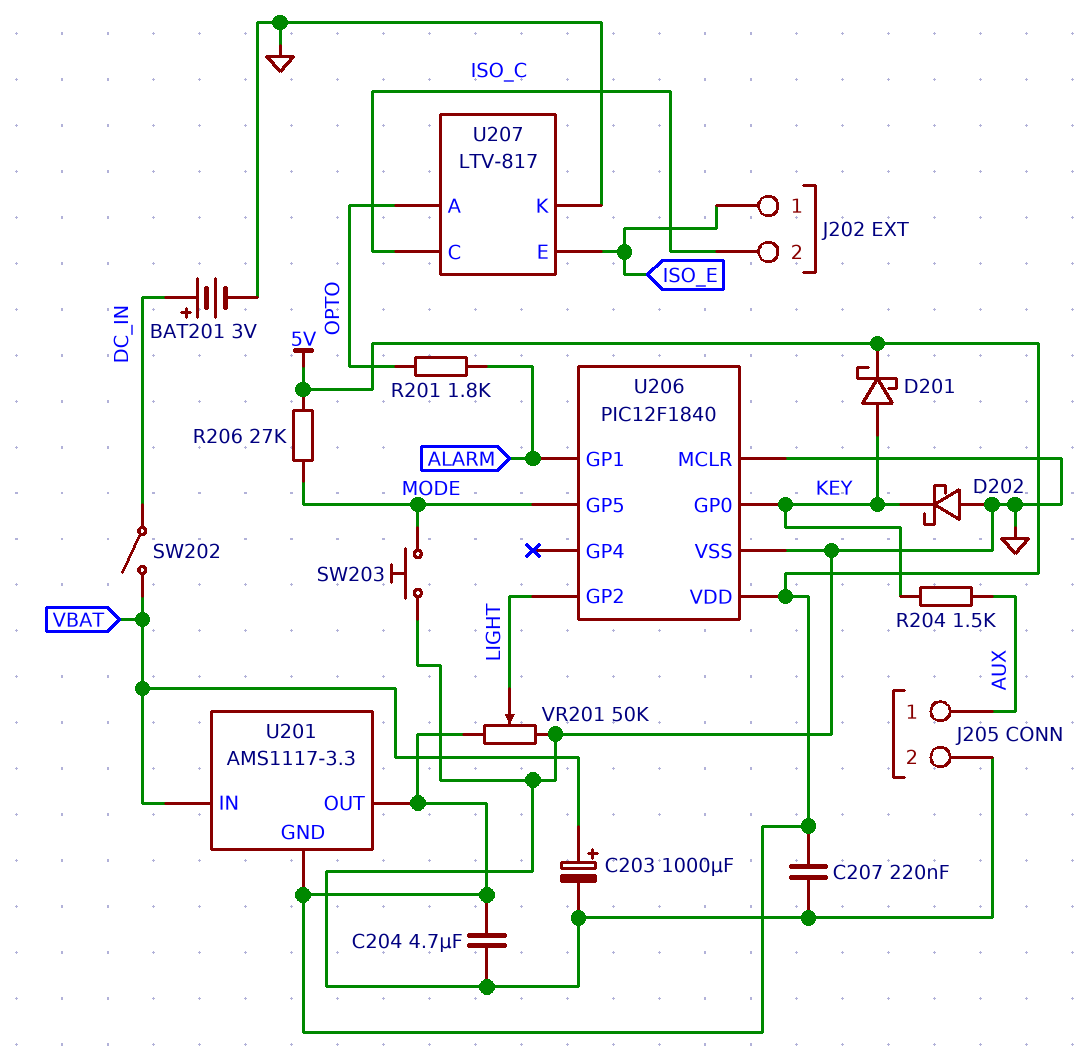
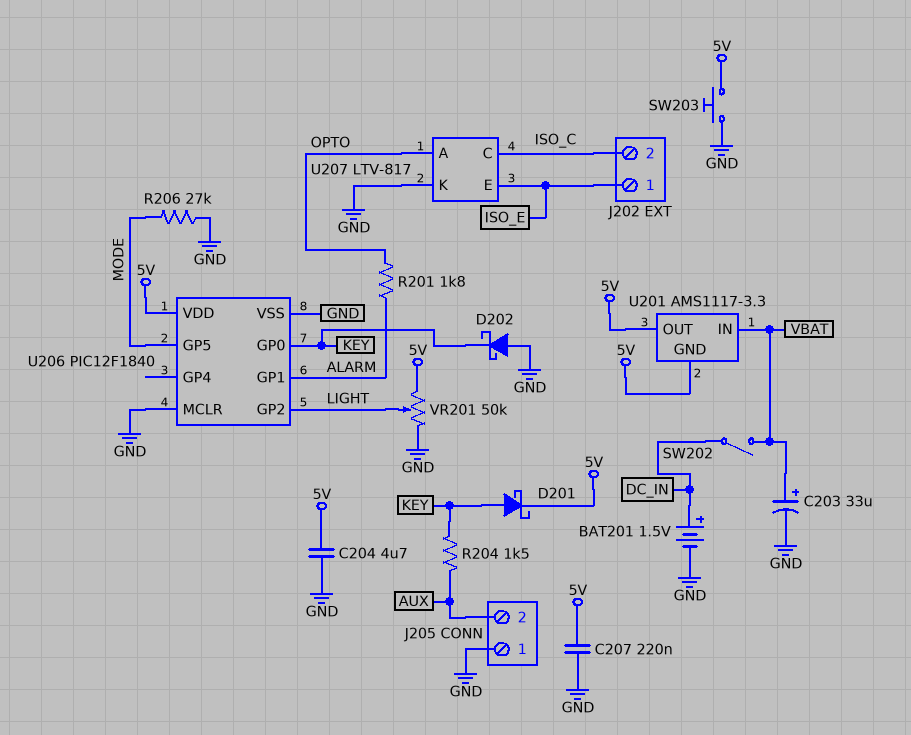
BAT201: 3V (plus DC_IN, minus GND) -> 1.5V (plus DC_IN, minus GND)
C203: 1000uF (plus VBAT, minus GND) -> 33uF (plus VBAT, minus GND)
J205 pin 1: AUX -> GND
J205 pin 2: GND -> AUX
R206: 27k (5V, MODE) -> 27k (GND, MODE)
SW203: button (GND, MODE) -> button (5V, GND)

